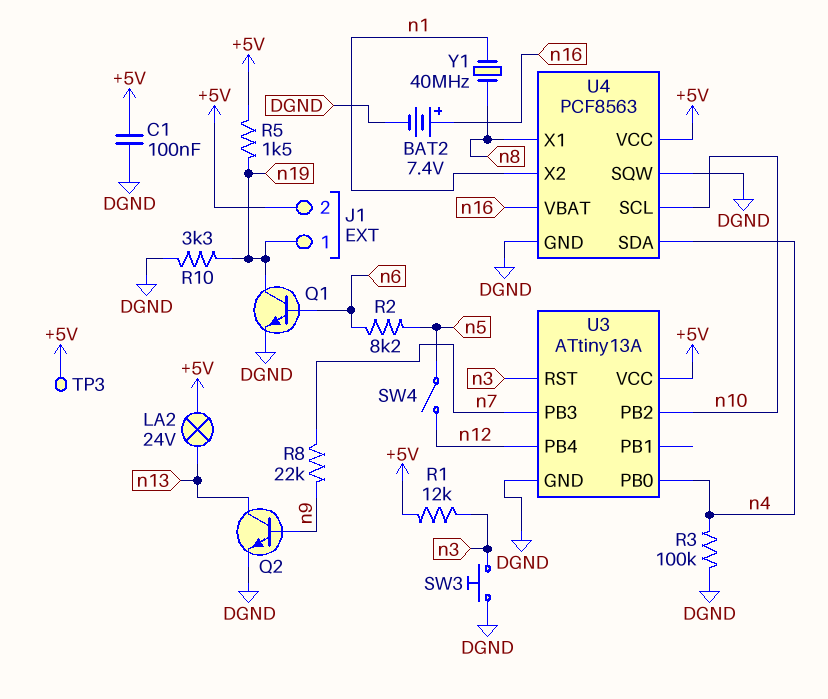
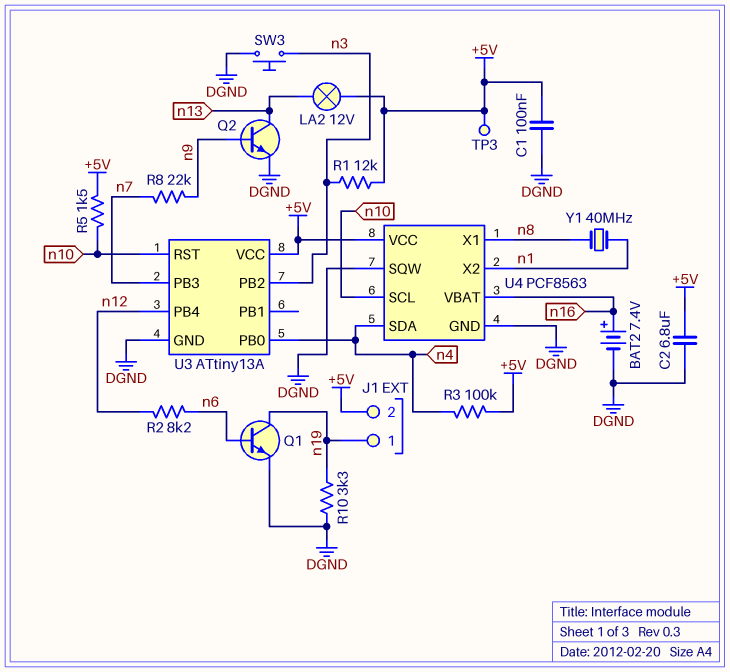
C2: none -> 6.8uF (+5V, DGND)
LA2: lamp 24V (+5V, n13) -> lamp 12V (+5V, n13)
R2: 8.2k (n5, n6) -> 8.2k (n6, n12)
R3: 100k (DGND, n4) -> 100k (+5V, n4)
R5: 1.5k (+5V, n19) -> 1.5k (+5V, n10)
SW4: switch (n5, n12) -> none
U3 pin PB2: n10 -> n3
U3 pin RST: n3 -> n10

